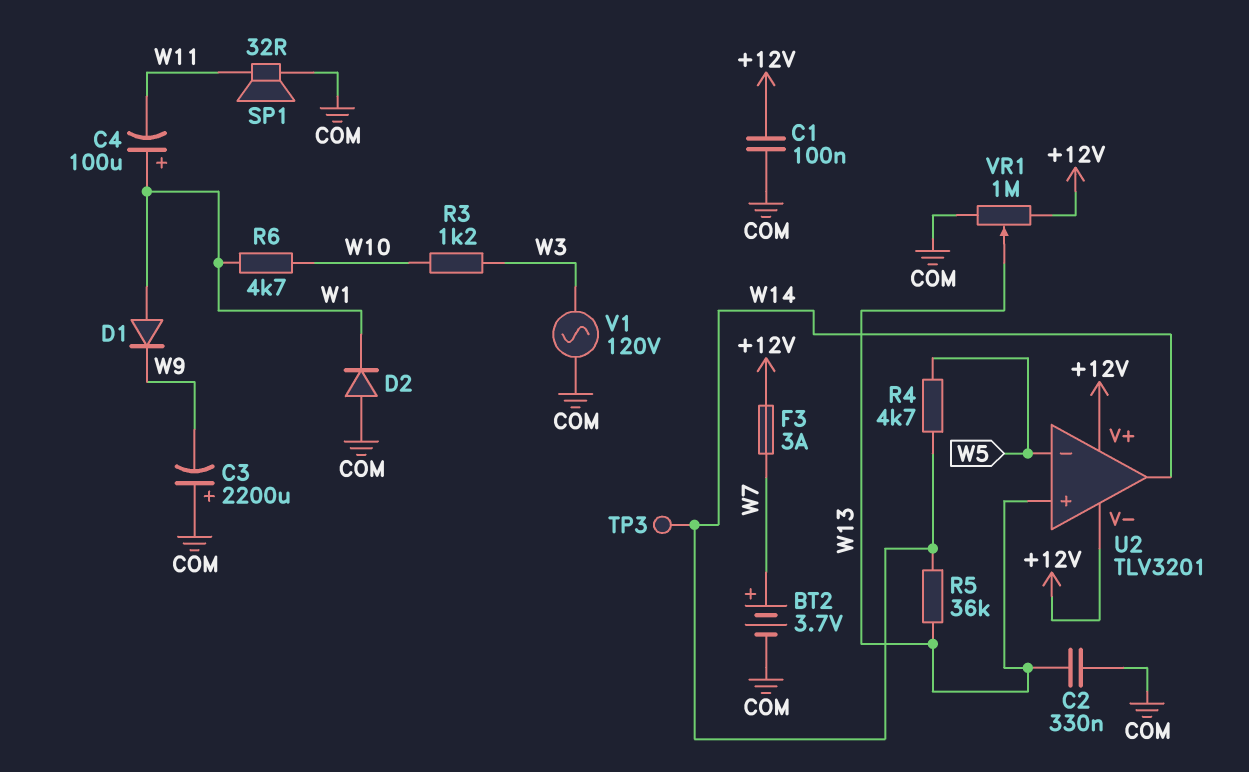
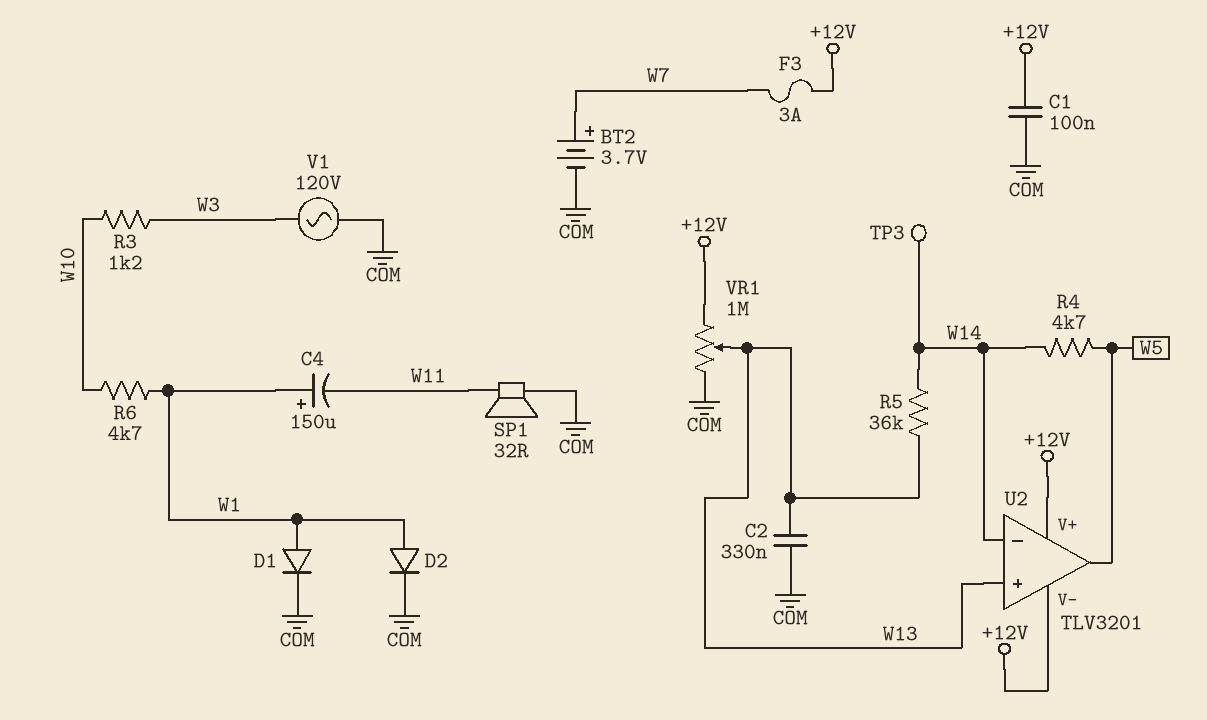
C3: 2200uF (plus COM, minus W9) -> none
C4: 100uF (plus W1, minus W11) -> 150uF (plus W1, minus W11)
D1: diode (A W1, K W9) -> diode (A W1, K COM)
D2: diode (A COM, K W1) -> diode (A W1, K COM)
U2 pin in-: W5 -> W14
U2 pin out: W14 -> W5

